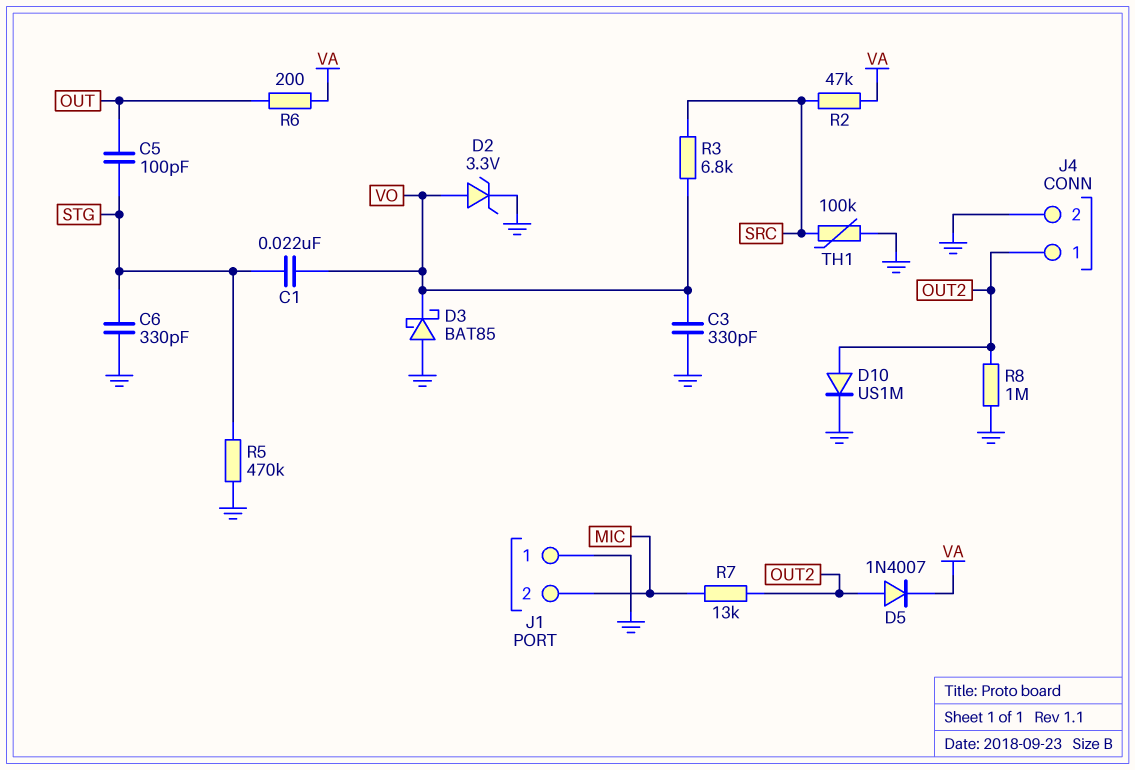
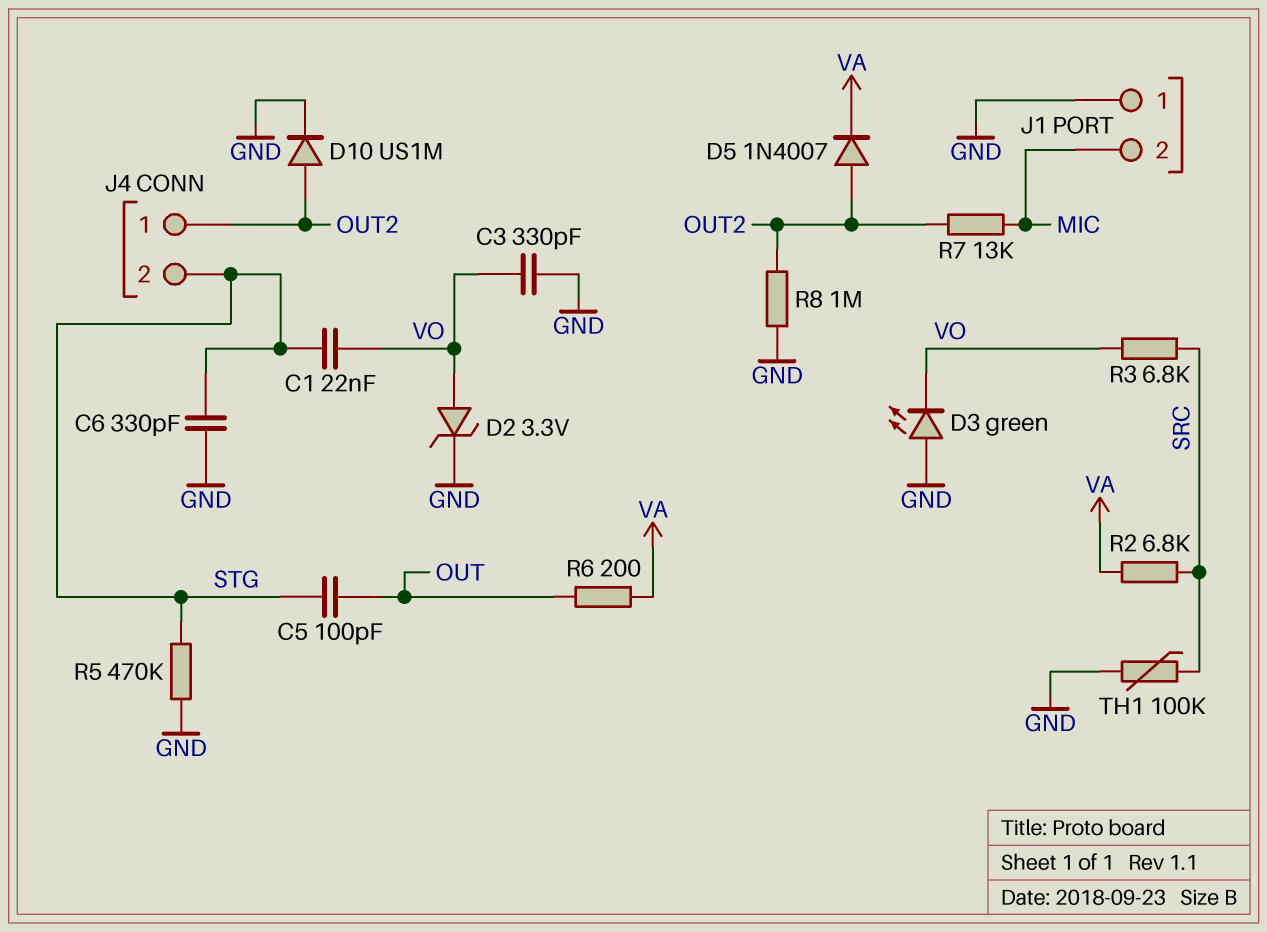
D3: schottky BAT85 (A GND, K VO) -> LED green (A GND, K VO)
J4 pin 2: GND -> STG
R2: 47k (SRC, VA) -> 6.8k (SRC, VA)

